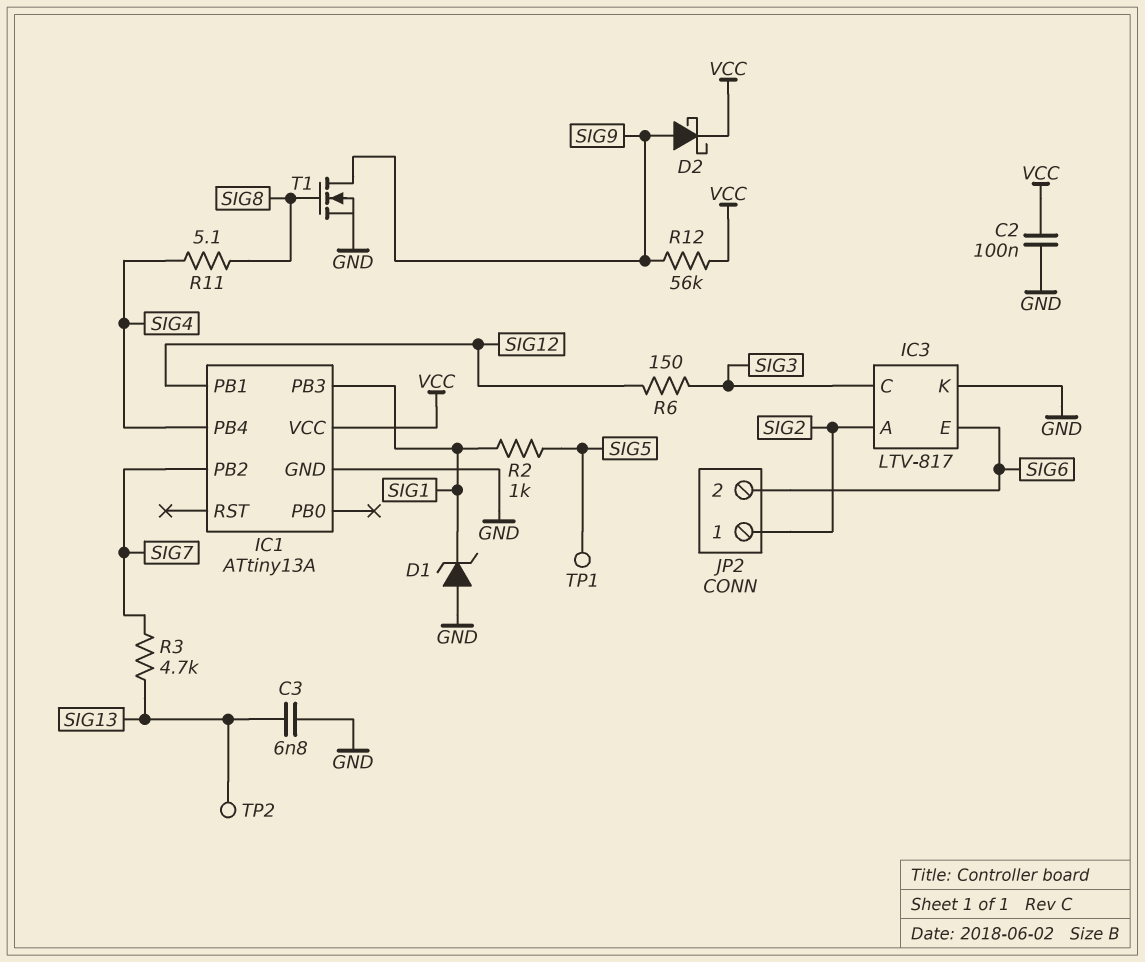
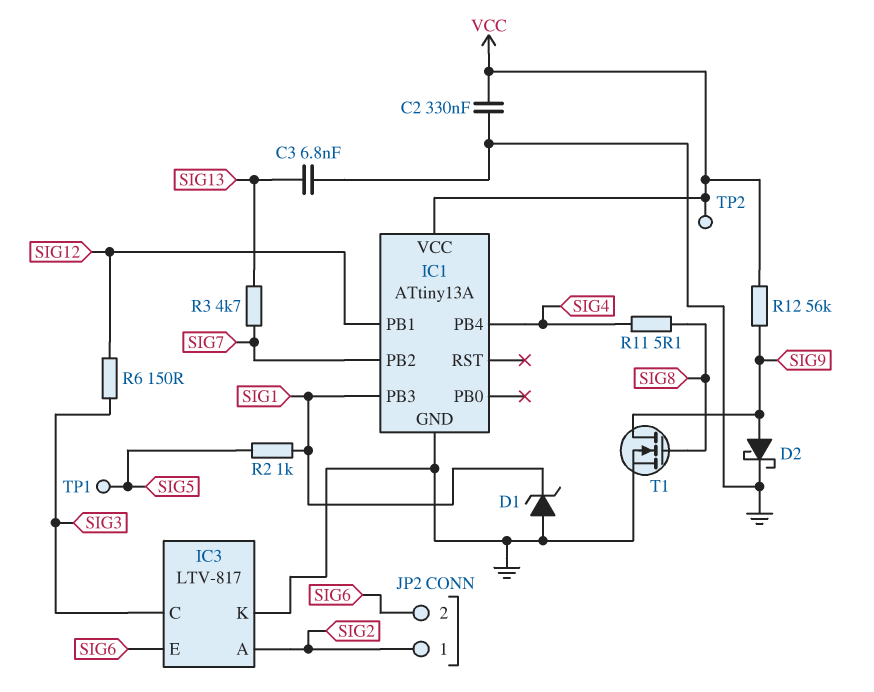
C2: 100nF (GND, VCC) -> 330nF (GND, VCC)
D2: schottky (A SIG9, K VCC) -> schottky (A SIG9, K GND)
TP2: test point (SIG13) -> test point (VCC)

